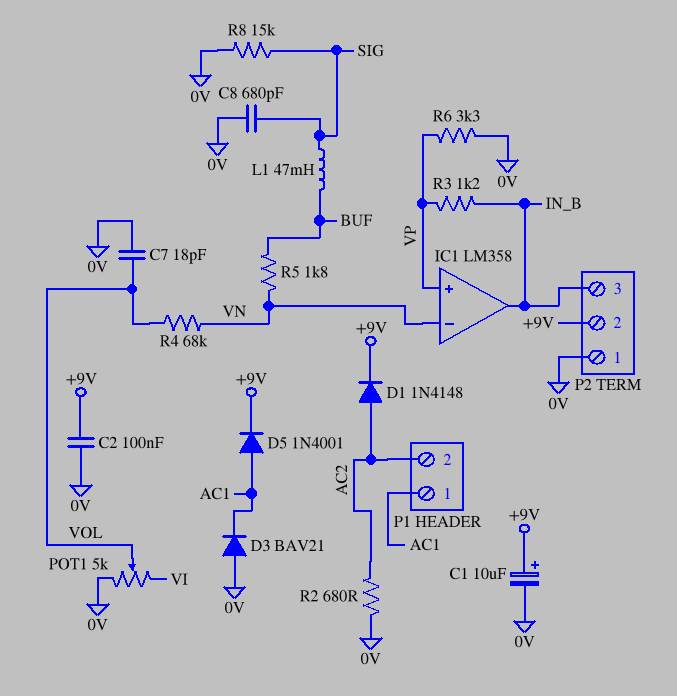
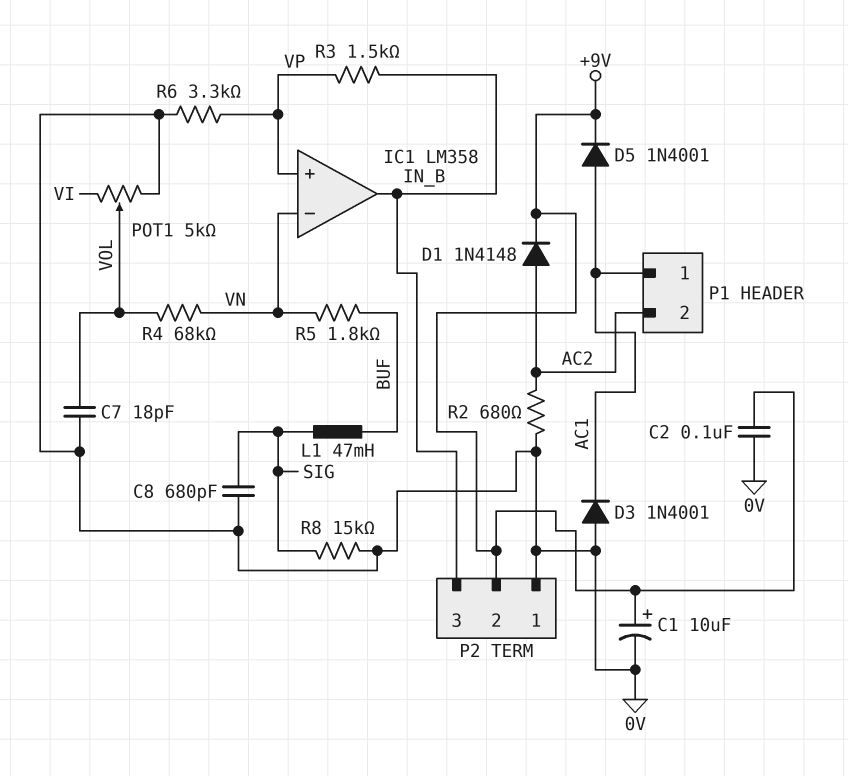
D3: diode BAV21 (A 0V, K AC1) -> diode 1N4001 (A 0V, K AC1)
R3: 1.2k (IN_B, VP) -> 1.5k (IN_B, VP)

